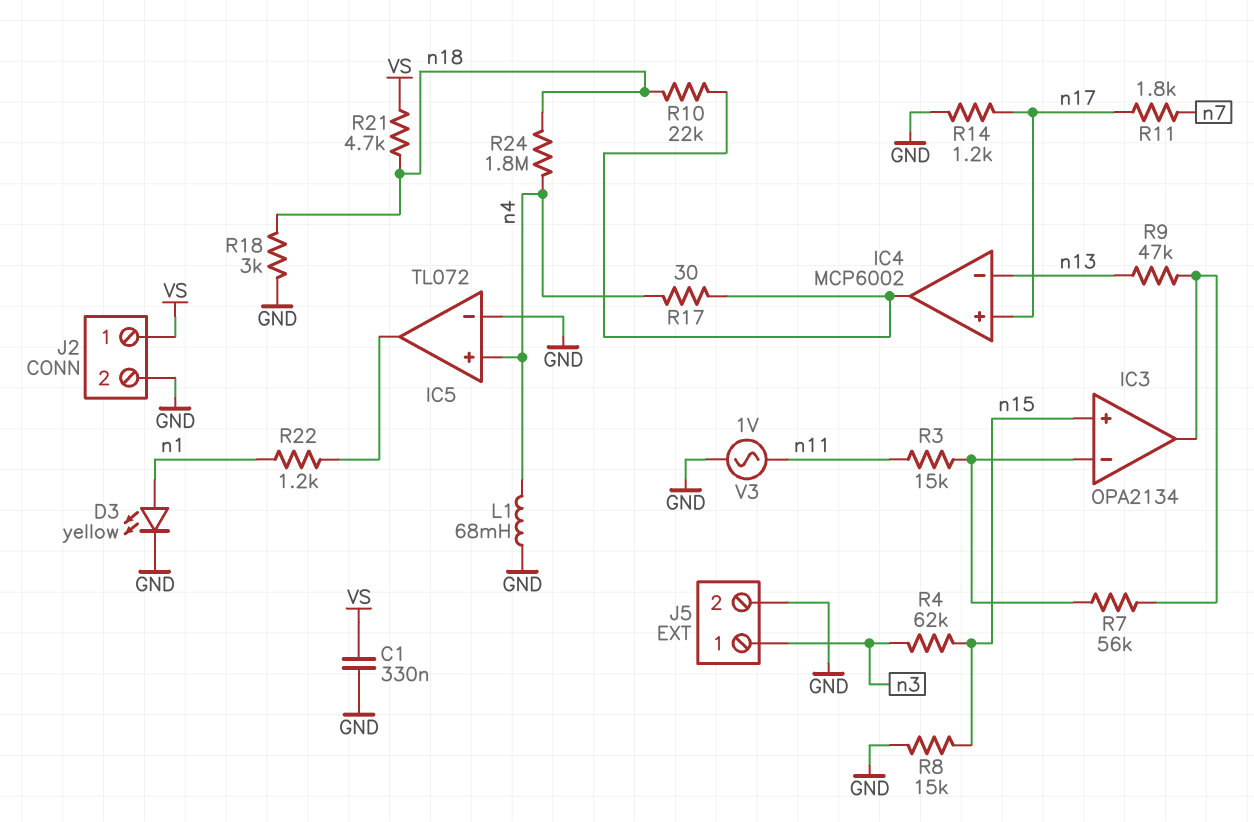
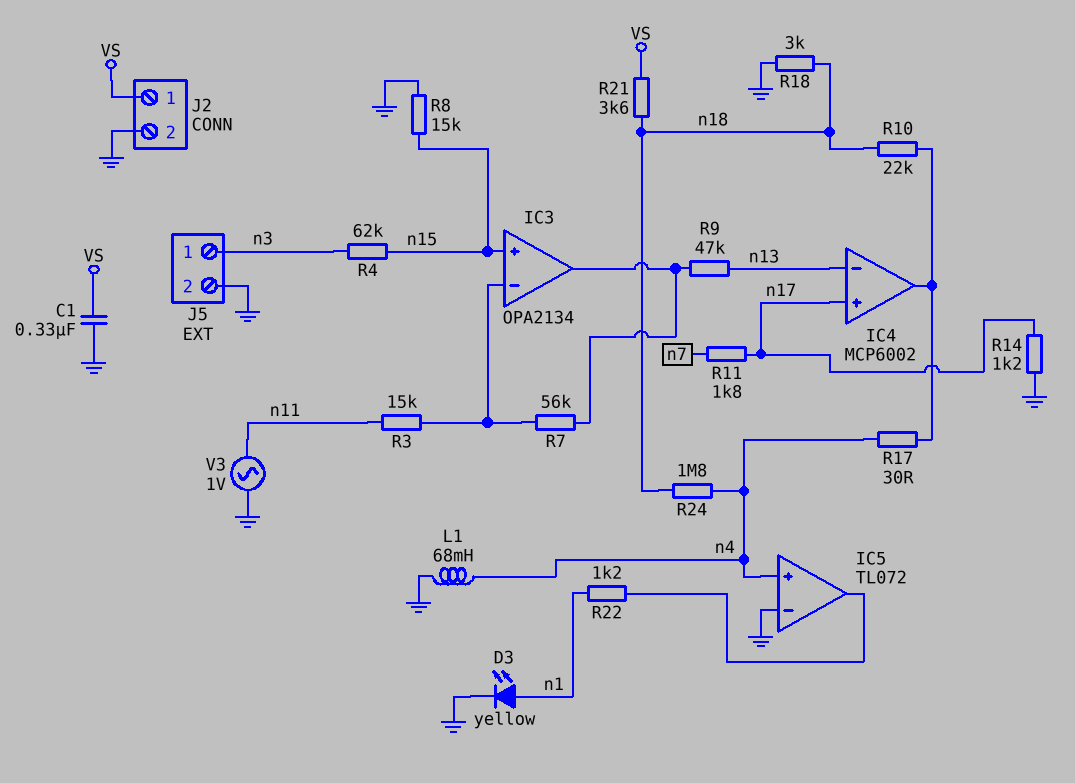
R21: 4.7k (VS, n18) -> 3.6k (VS, n18)

